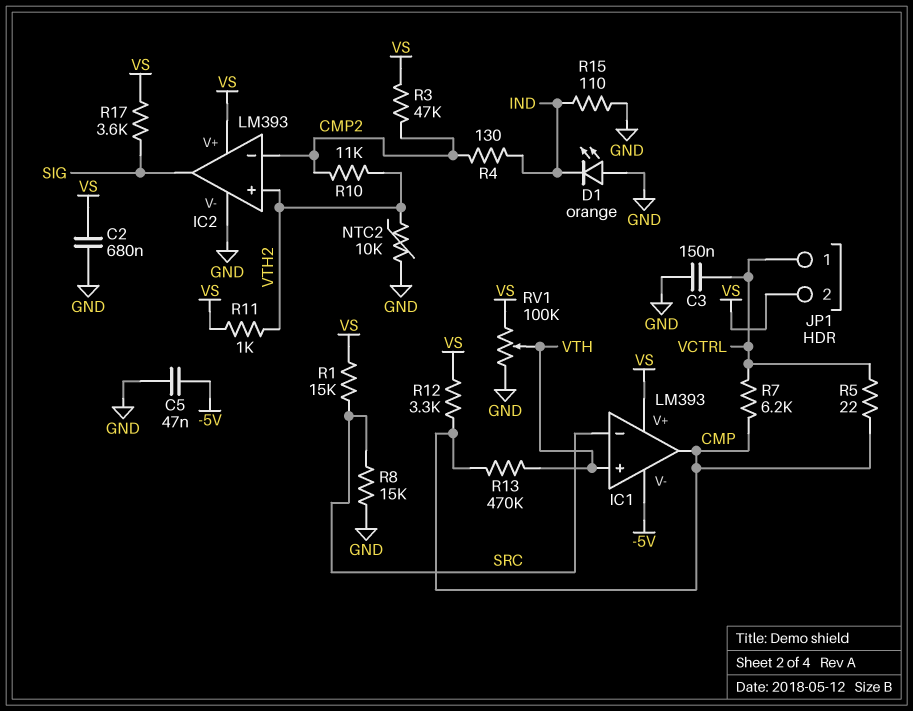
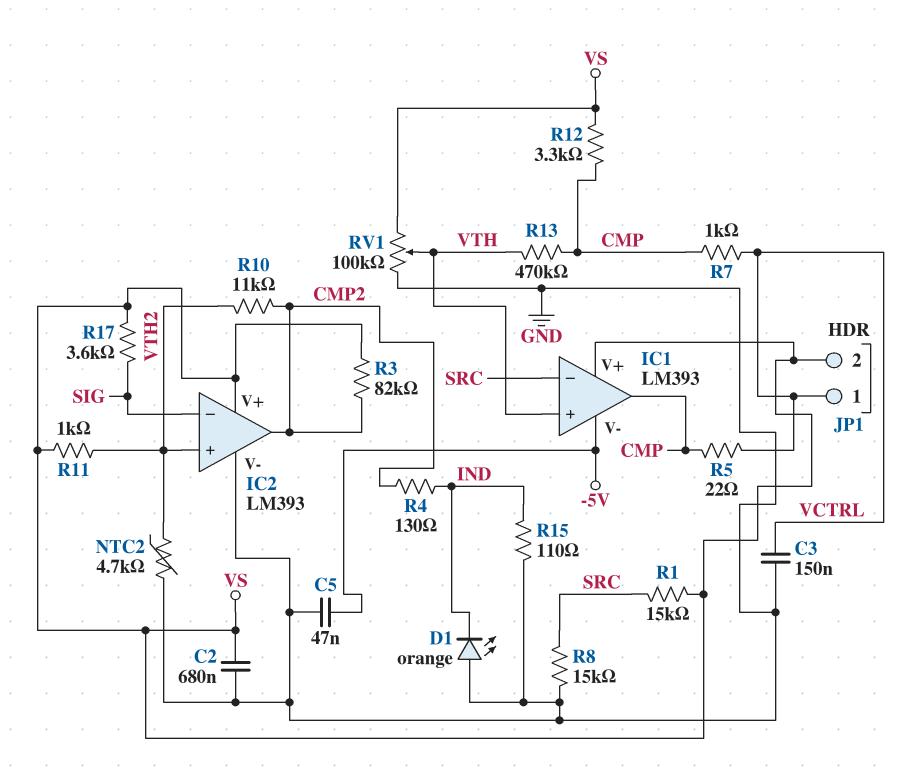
IC2 pin in-: CMP2 -> SIG
IC2 pin out: SIG -> CMP2
NTC2: 10k (GND, VTH2) -> 4.7k (GND, VTH2)
R3: 47k (CMP2, VS) -> 82k (CMP2, VS)
R7: 6.2k (CMP, VCTRL) -> 1k (CMP, VCTRL)

